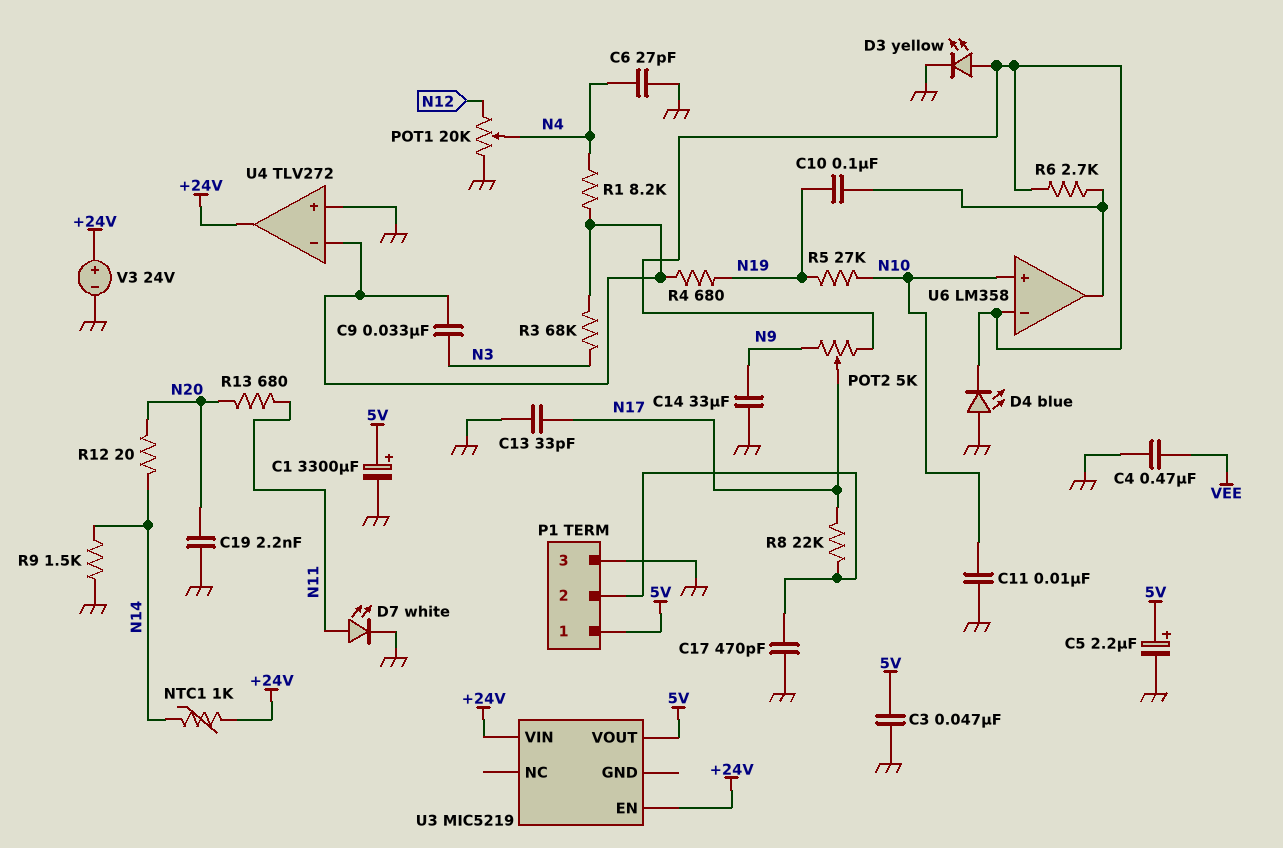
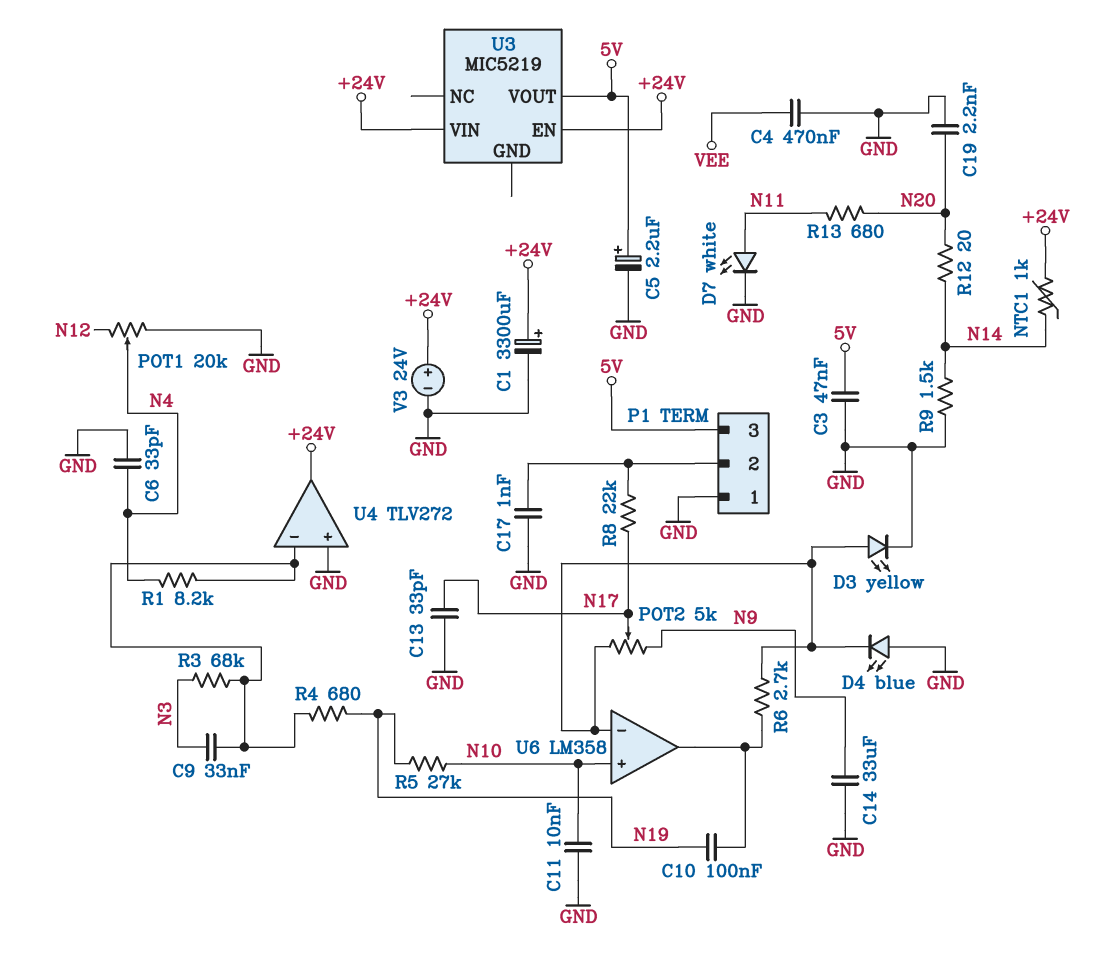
C1: 3300uF (plus 5V, minus GND) -> 3300uF (plus +24V, minus GND)
C6: 27pF (GND, N4) -> 33pF (GND, N4)
C17: 470pF (GND, P1/2) -> 1nF (GND, P1/2)
P1 pin 1: 5V -> GND
P1 pin 3: GND -> 5V

